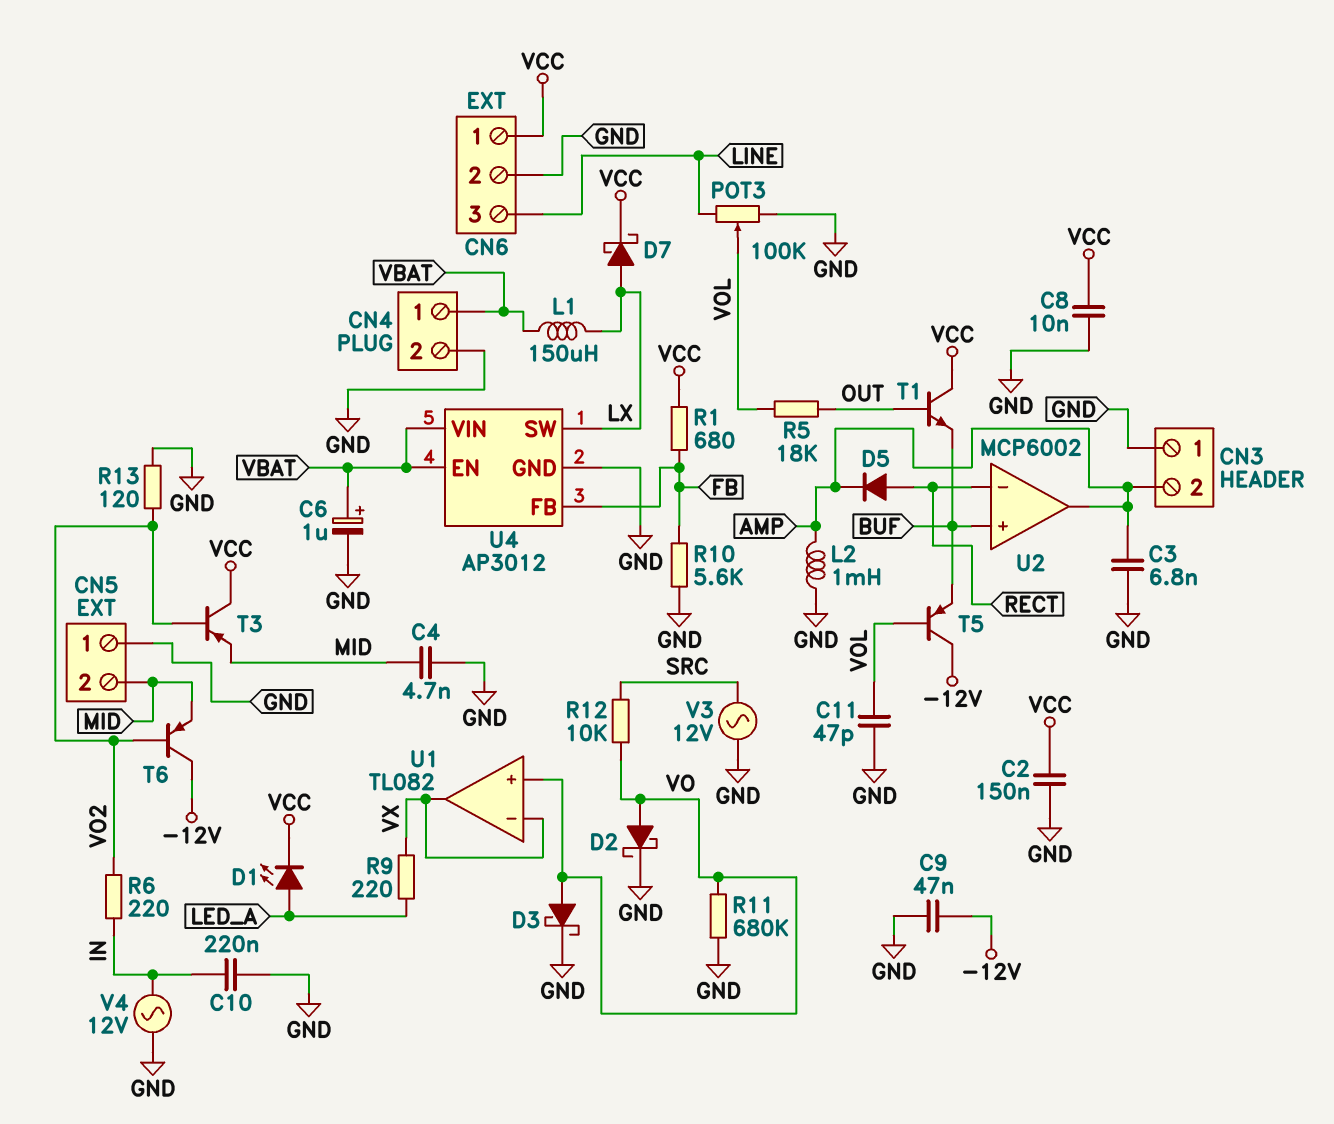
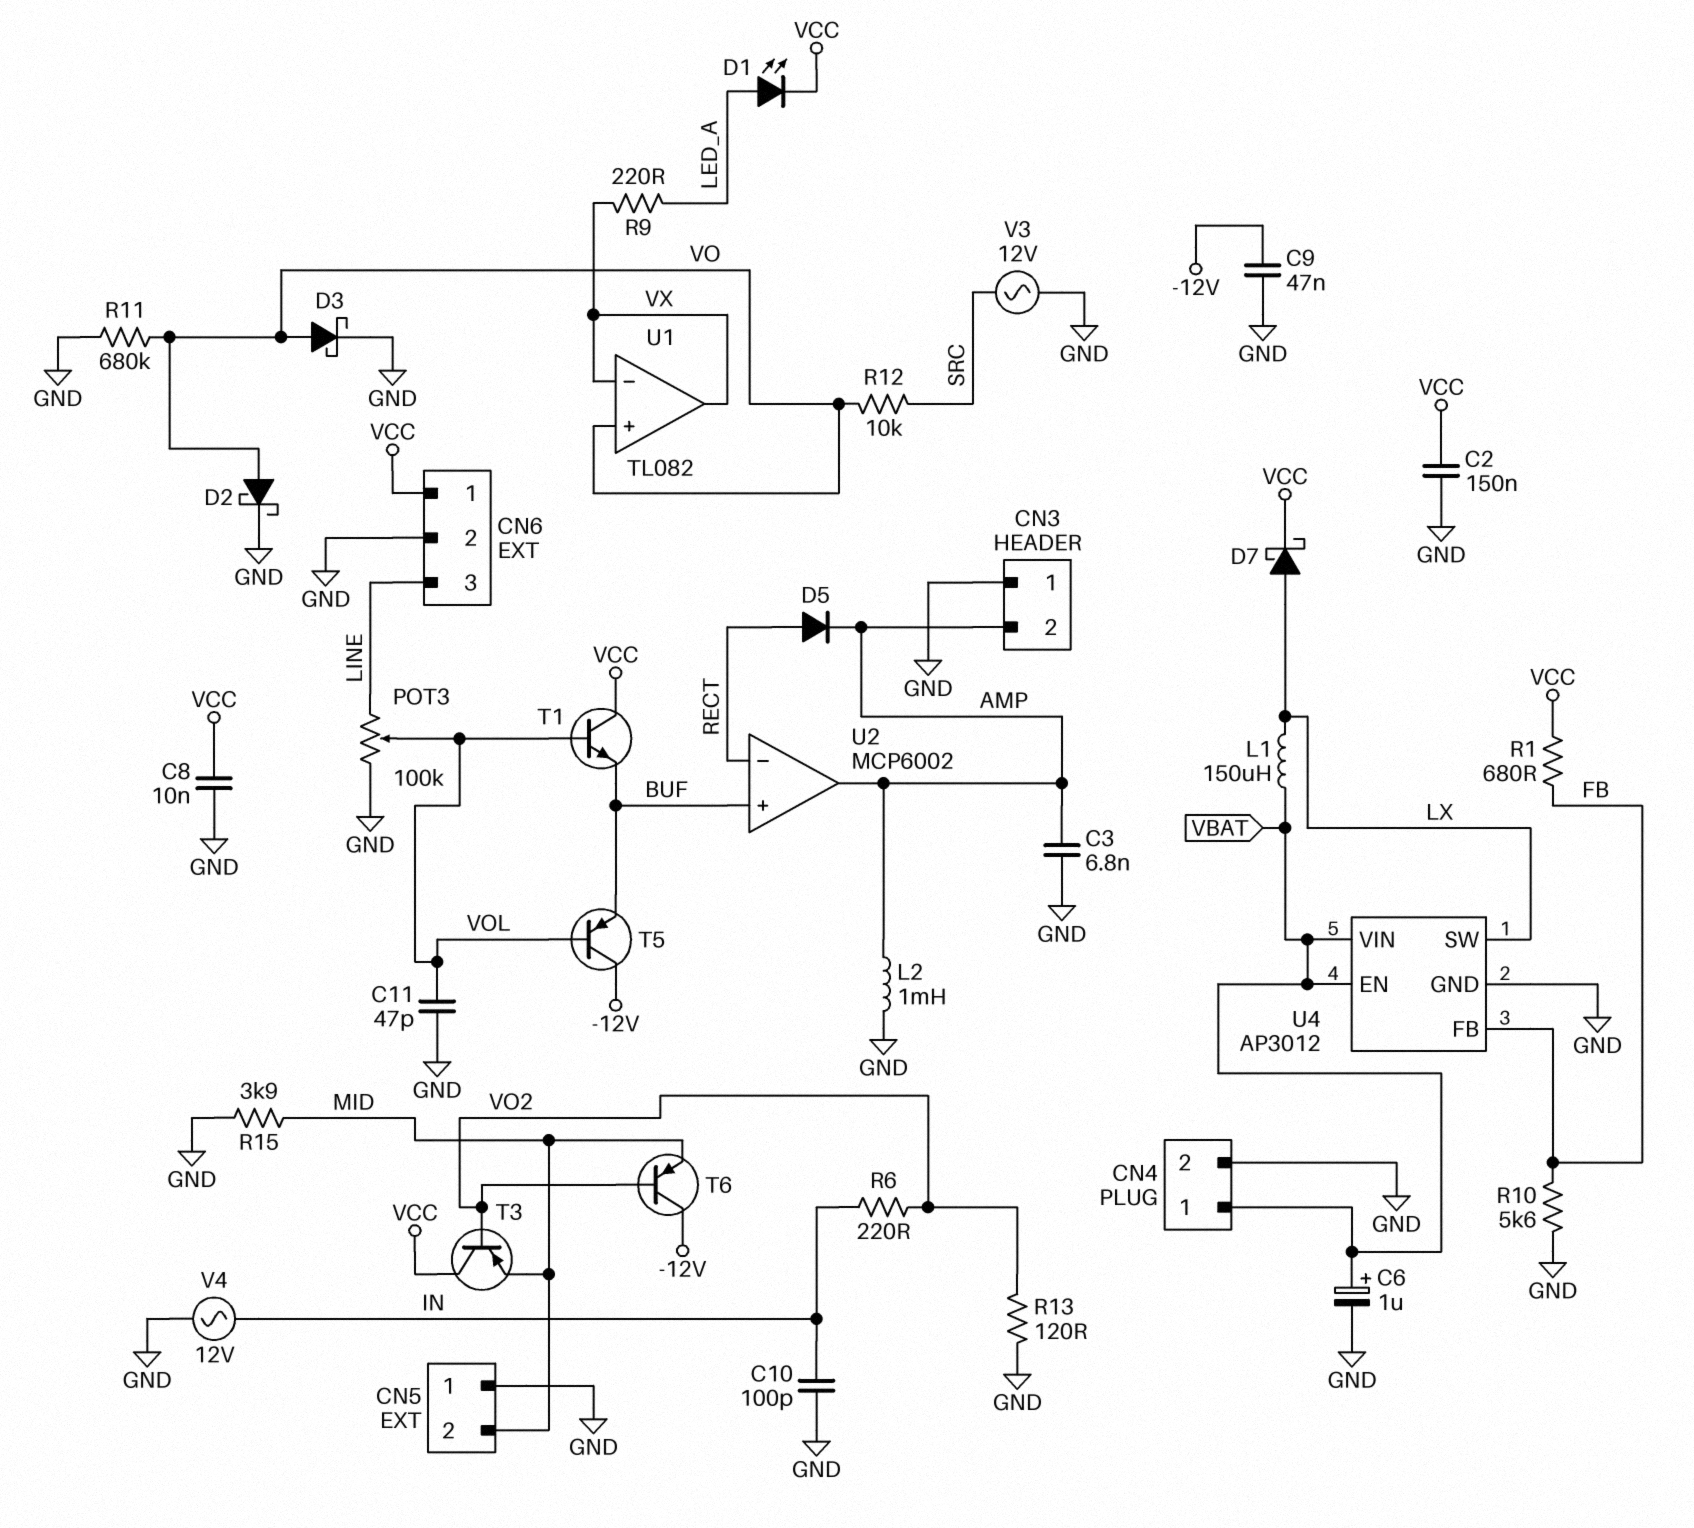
C4: 4.7nF (GND, MID) -> none
C10: 220nF (GND, IN) -> 100pF (GND, IN)
R5: 18k (OUT, VOL) -> none
R15: none -> 3.9k (GND, MID)
T1: NPN (B OUT, C VCC, E BUF) -> NPN (B VOL, C VCC, E BUF)

